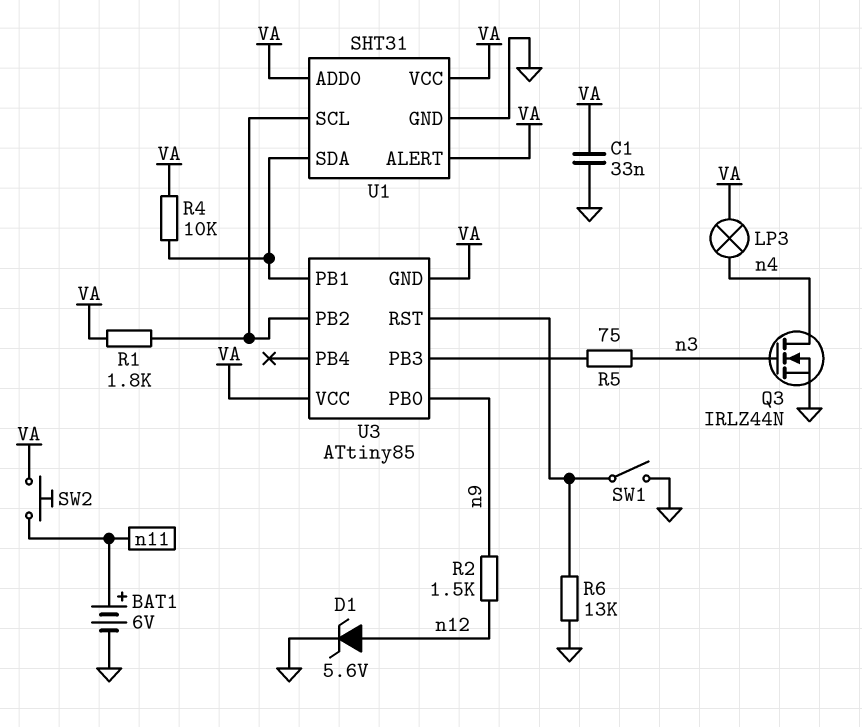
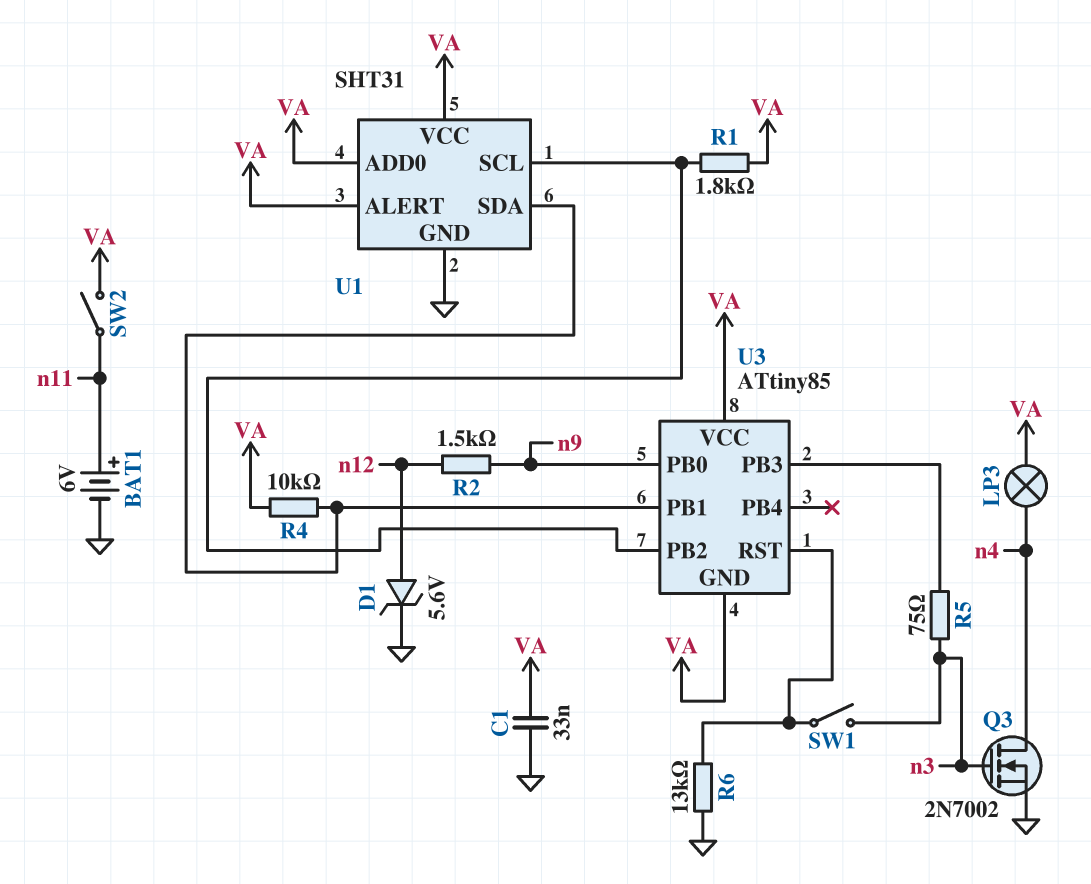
Q3: NMOS IRLZ44N (G n3, D n4, S GND) -> NMOS 2N7002 (G n3, D n4, S GND)
SW1: switch (GND, U3/RST) -> switch (U3/RST, n3)
SW2: button (VA, n11) -> switch (VA, n11)

